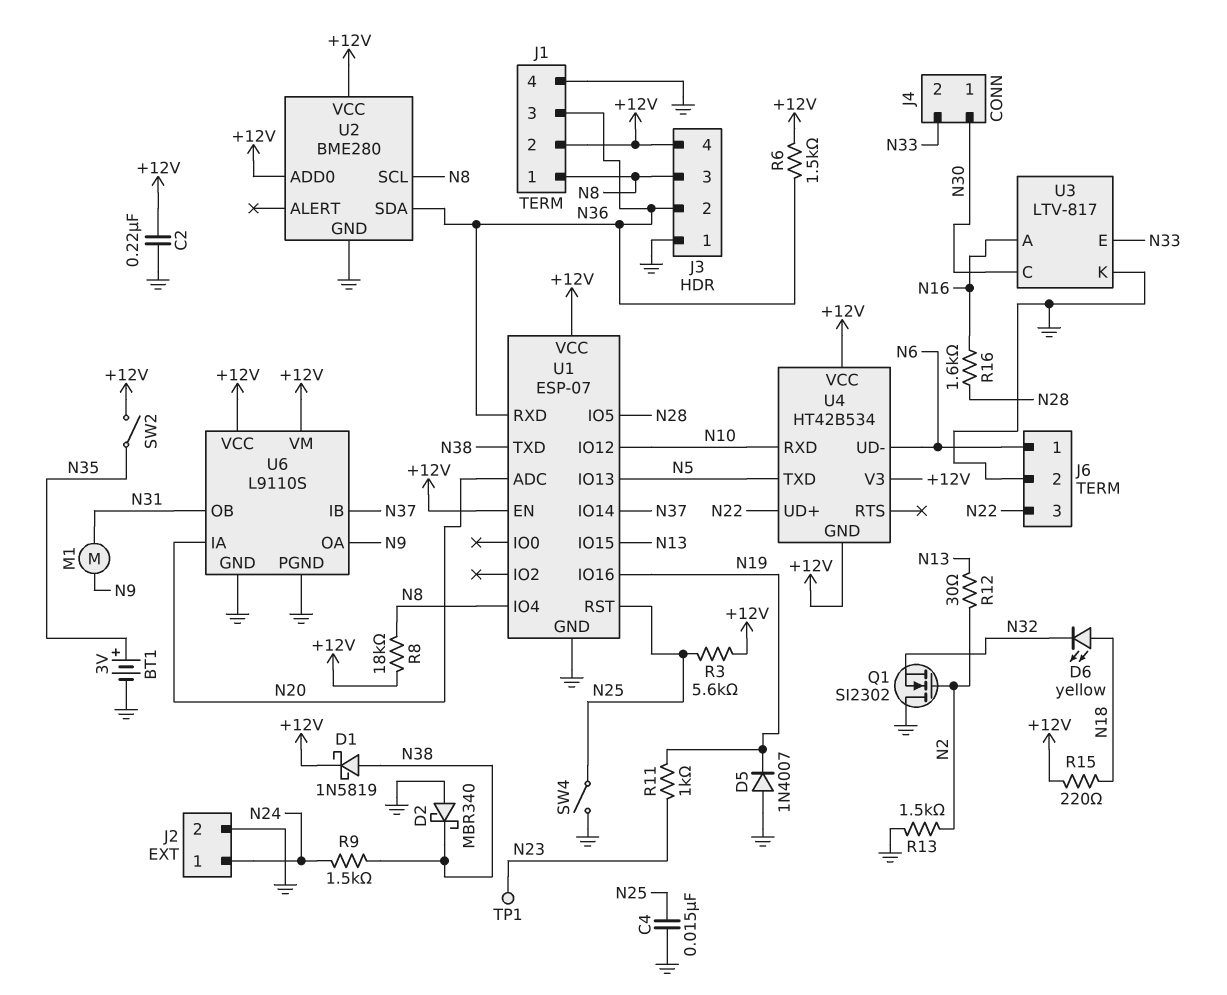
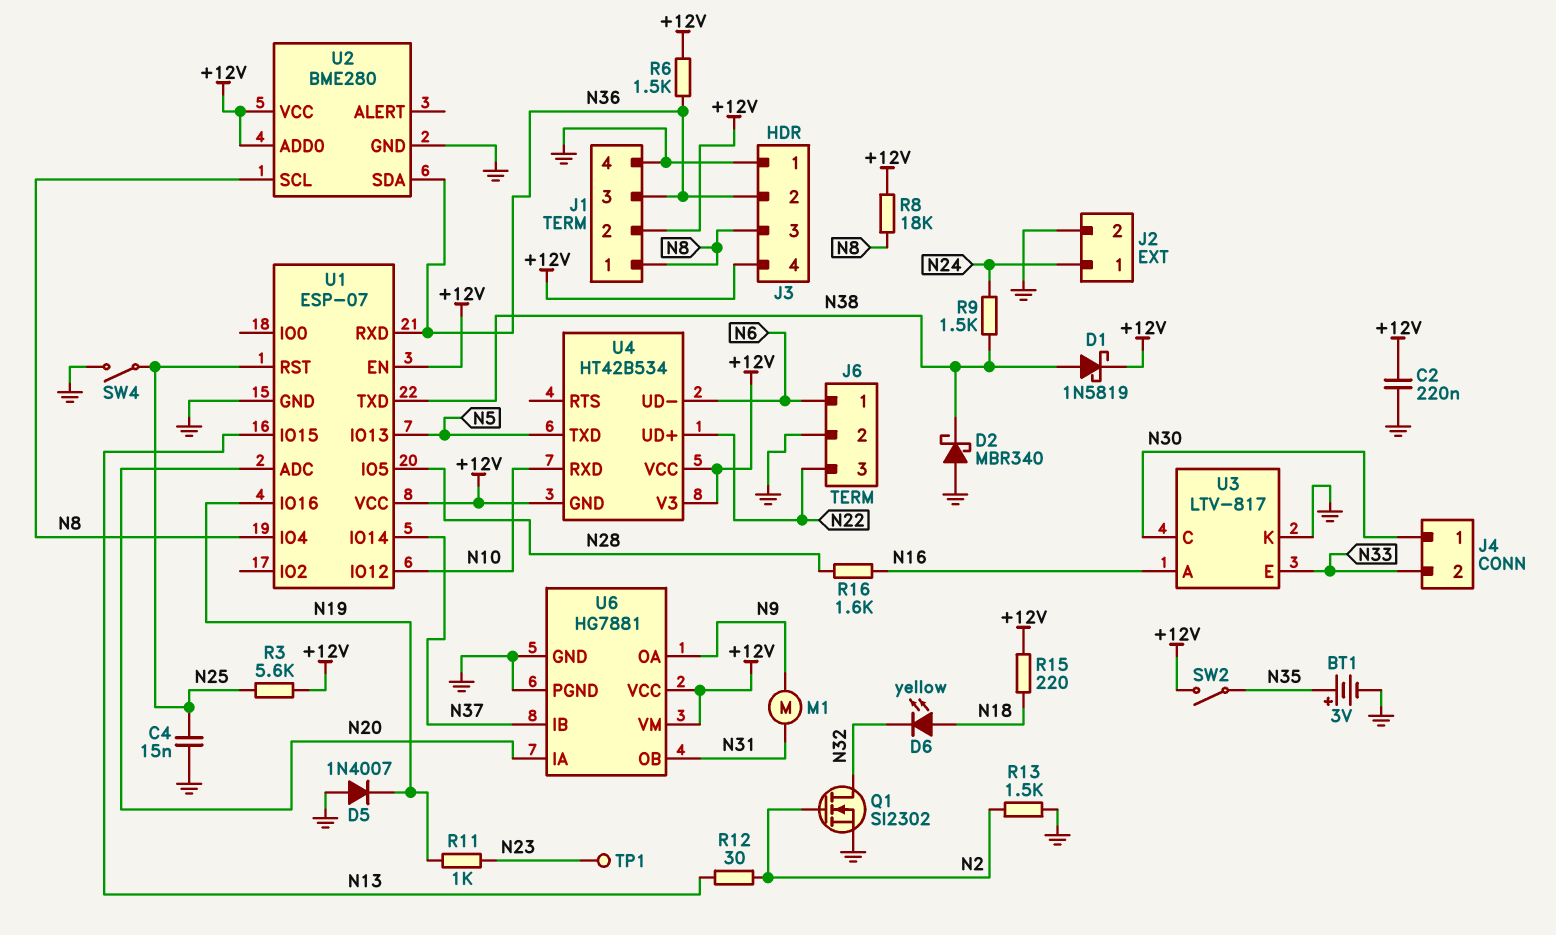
Q1: NMOS SI2302 (G N2, D GND, S N32) -> NMOS SI2302 (G N2, D N32, S GND)
U6: L9110S -> HG7881

